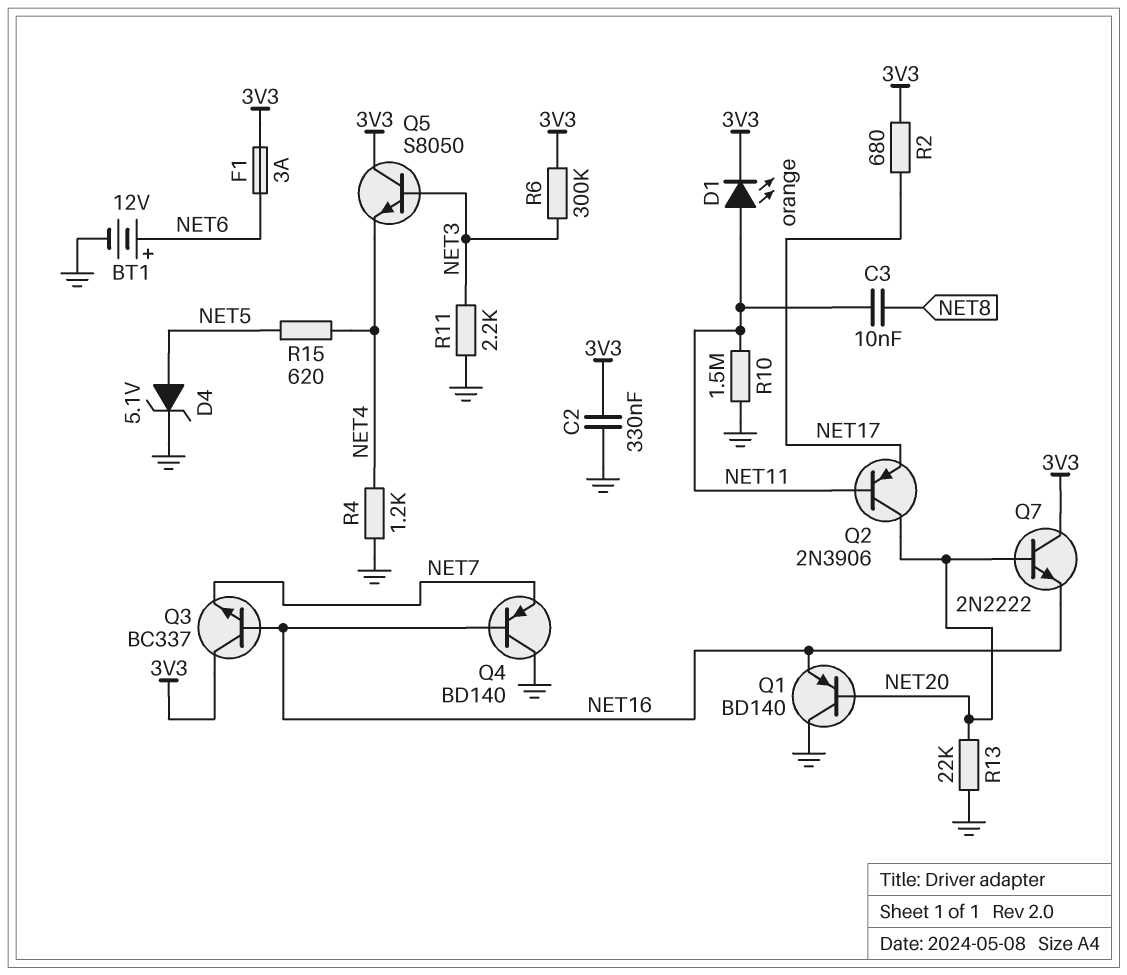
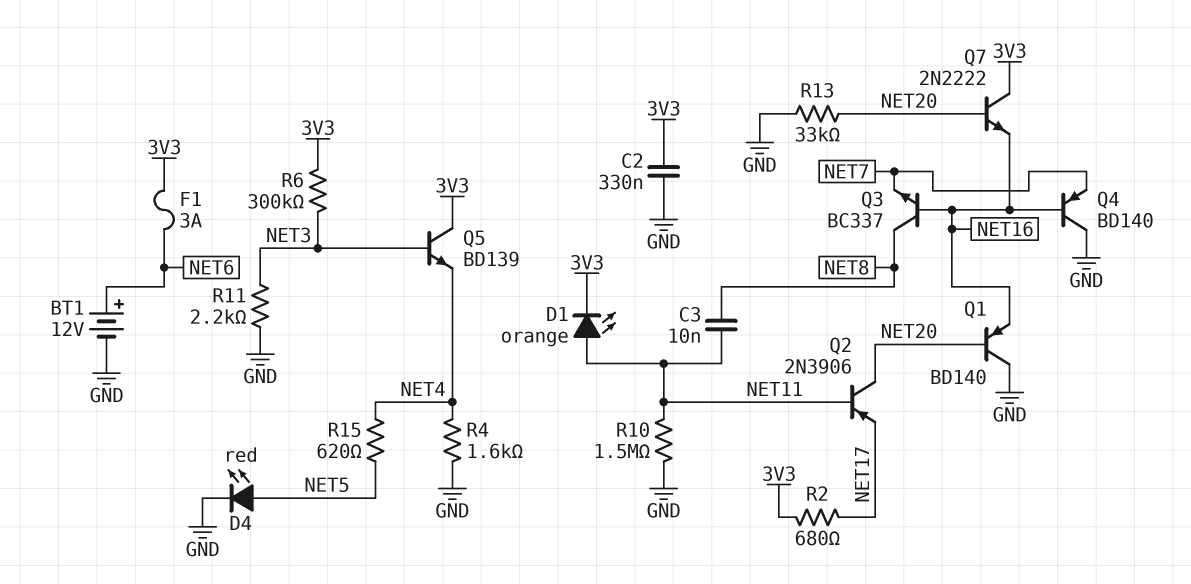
D4: zener 5.1V (A NET5, K GND) -> LED red (A NET5, K GND)
Q3: NPN BC337 (B NET16, C 3V3, E NET7) -> NPN BC337 (B NET16, C NET8, E NET7)
Q5: NPN S8050 (B NET3, C 3V3, E NET4) -> NPN BD139 (B NET3, C 3V3, E NET4)
R4: 1.2k (GND, NET4) -> 1.6k (GND, NET4)
R13: 22k (GND, NET20) -> 33k (GND, NET20)

